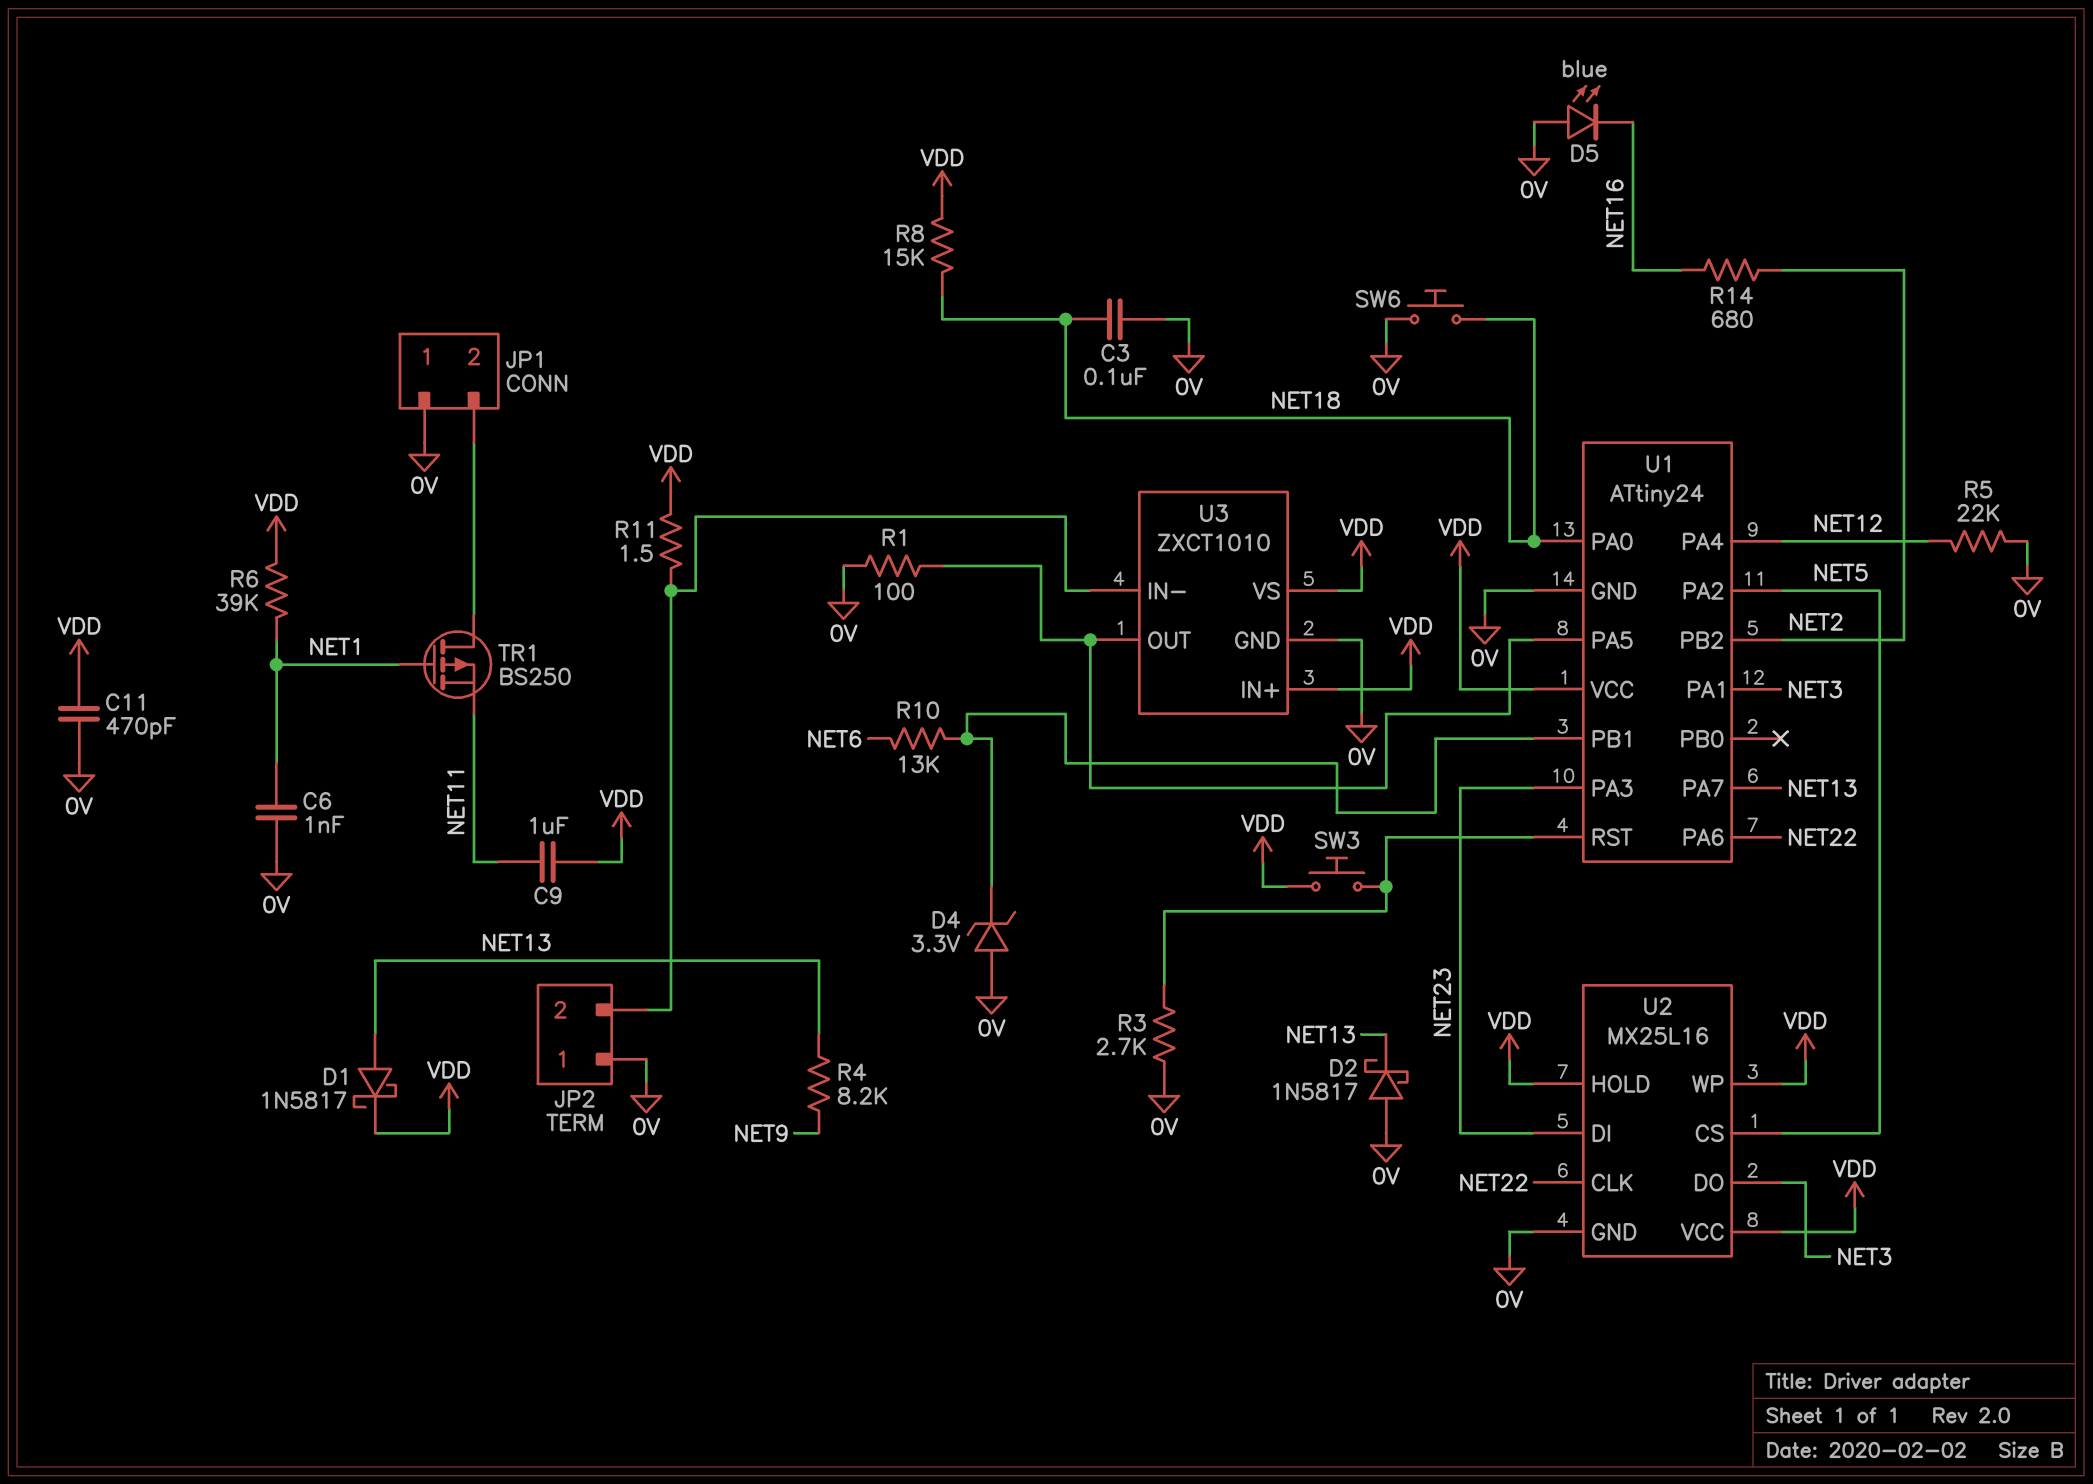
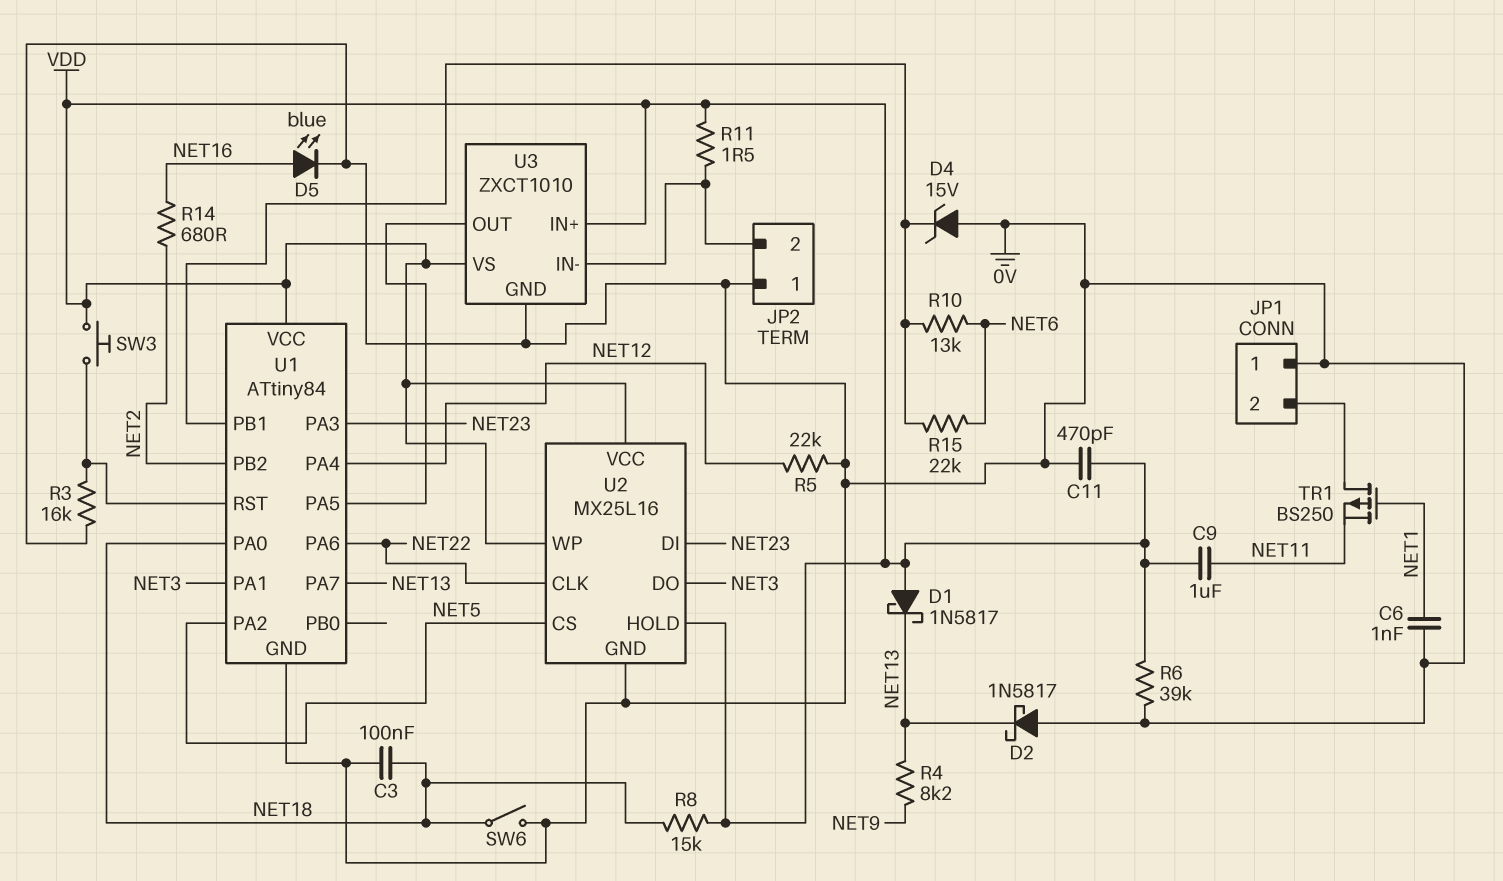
D1: schottky 1N5817 (A NET13, K VDD) -> schottky 1N5817 (A VDD, K NET13)
D4: zener 3.3V (A 0V, K U1/PB1) -> zener 15V (A 0V, K U1/PB1)
D5: LED blue (A 0V, K NET16) -> LED blue (A NET16, K 0V)
R1: 100 (0V, U1/PA5) -> none
R3: 2.7k (0V, U1/RST) -> 16k (0V, U1/RST)
R6: 39k (NET1, VDD) -> 39k (0V, VDD)
R15: none -> 22k (NET6, U1/PB1)
SW6: button (0V, NET18) -> switch (0V, NET18)
U1: ATtiny24 -> ATtiny84

